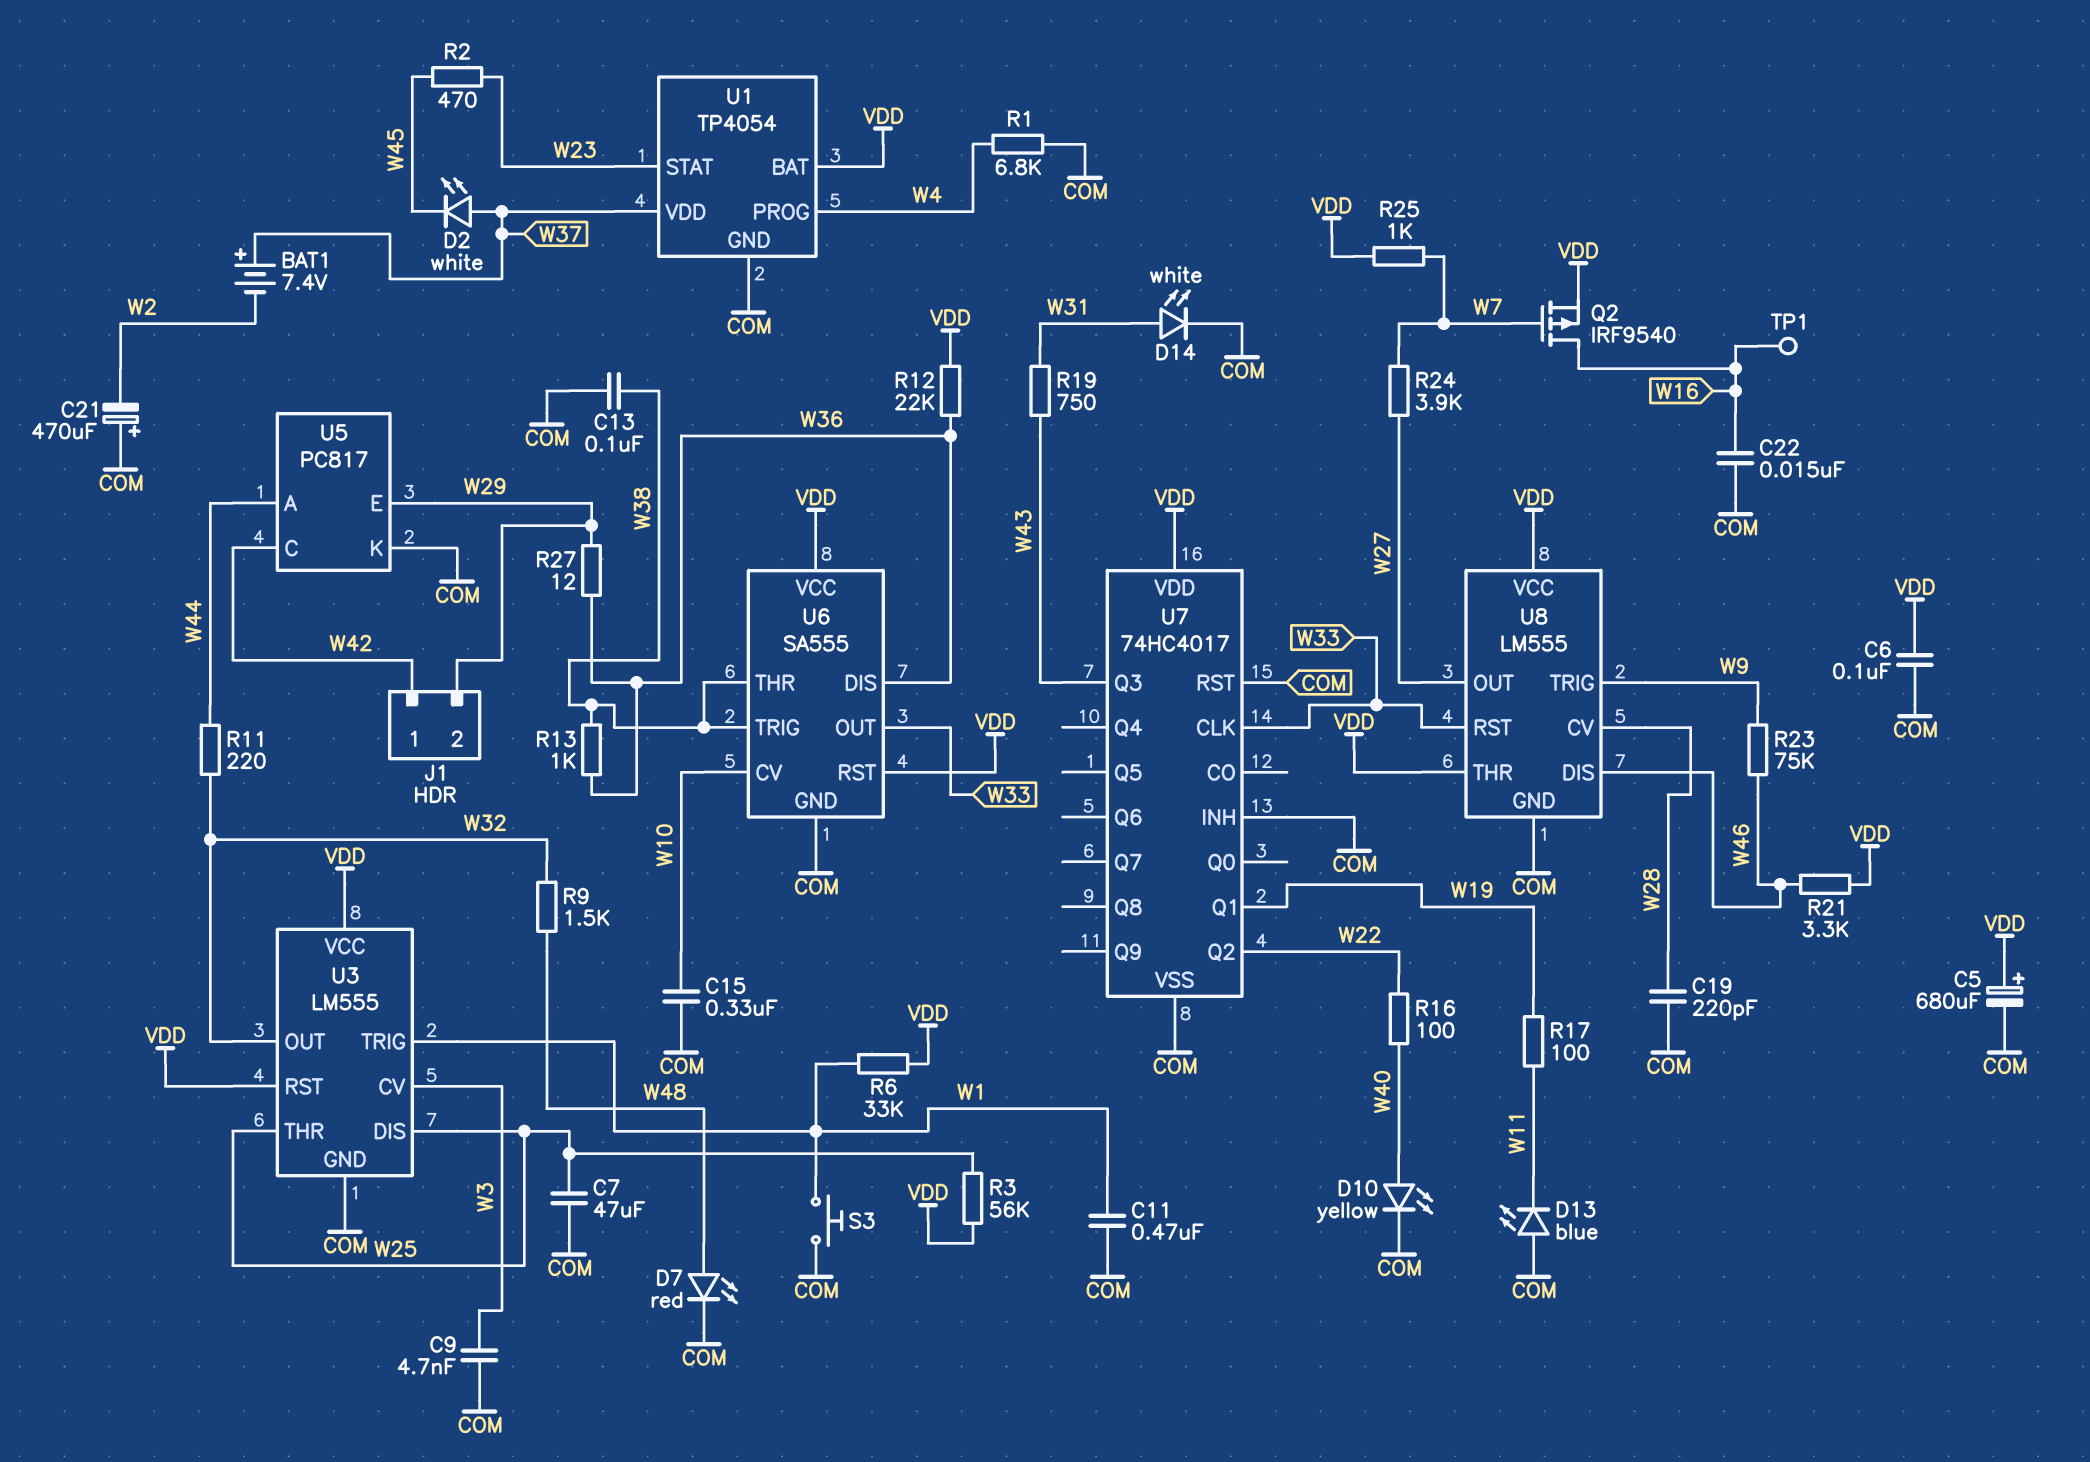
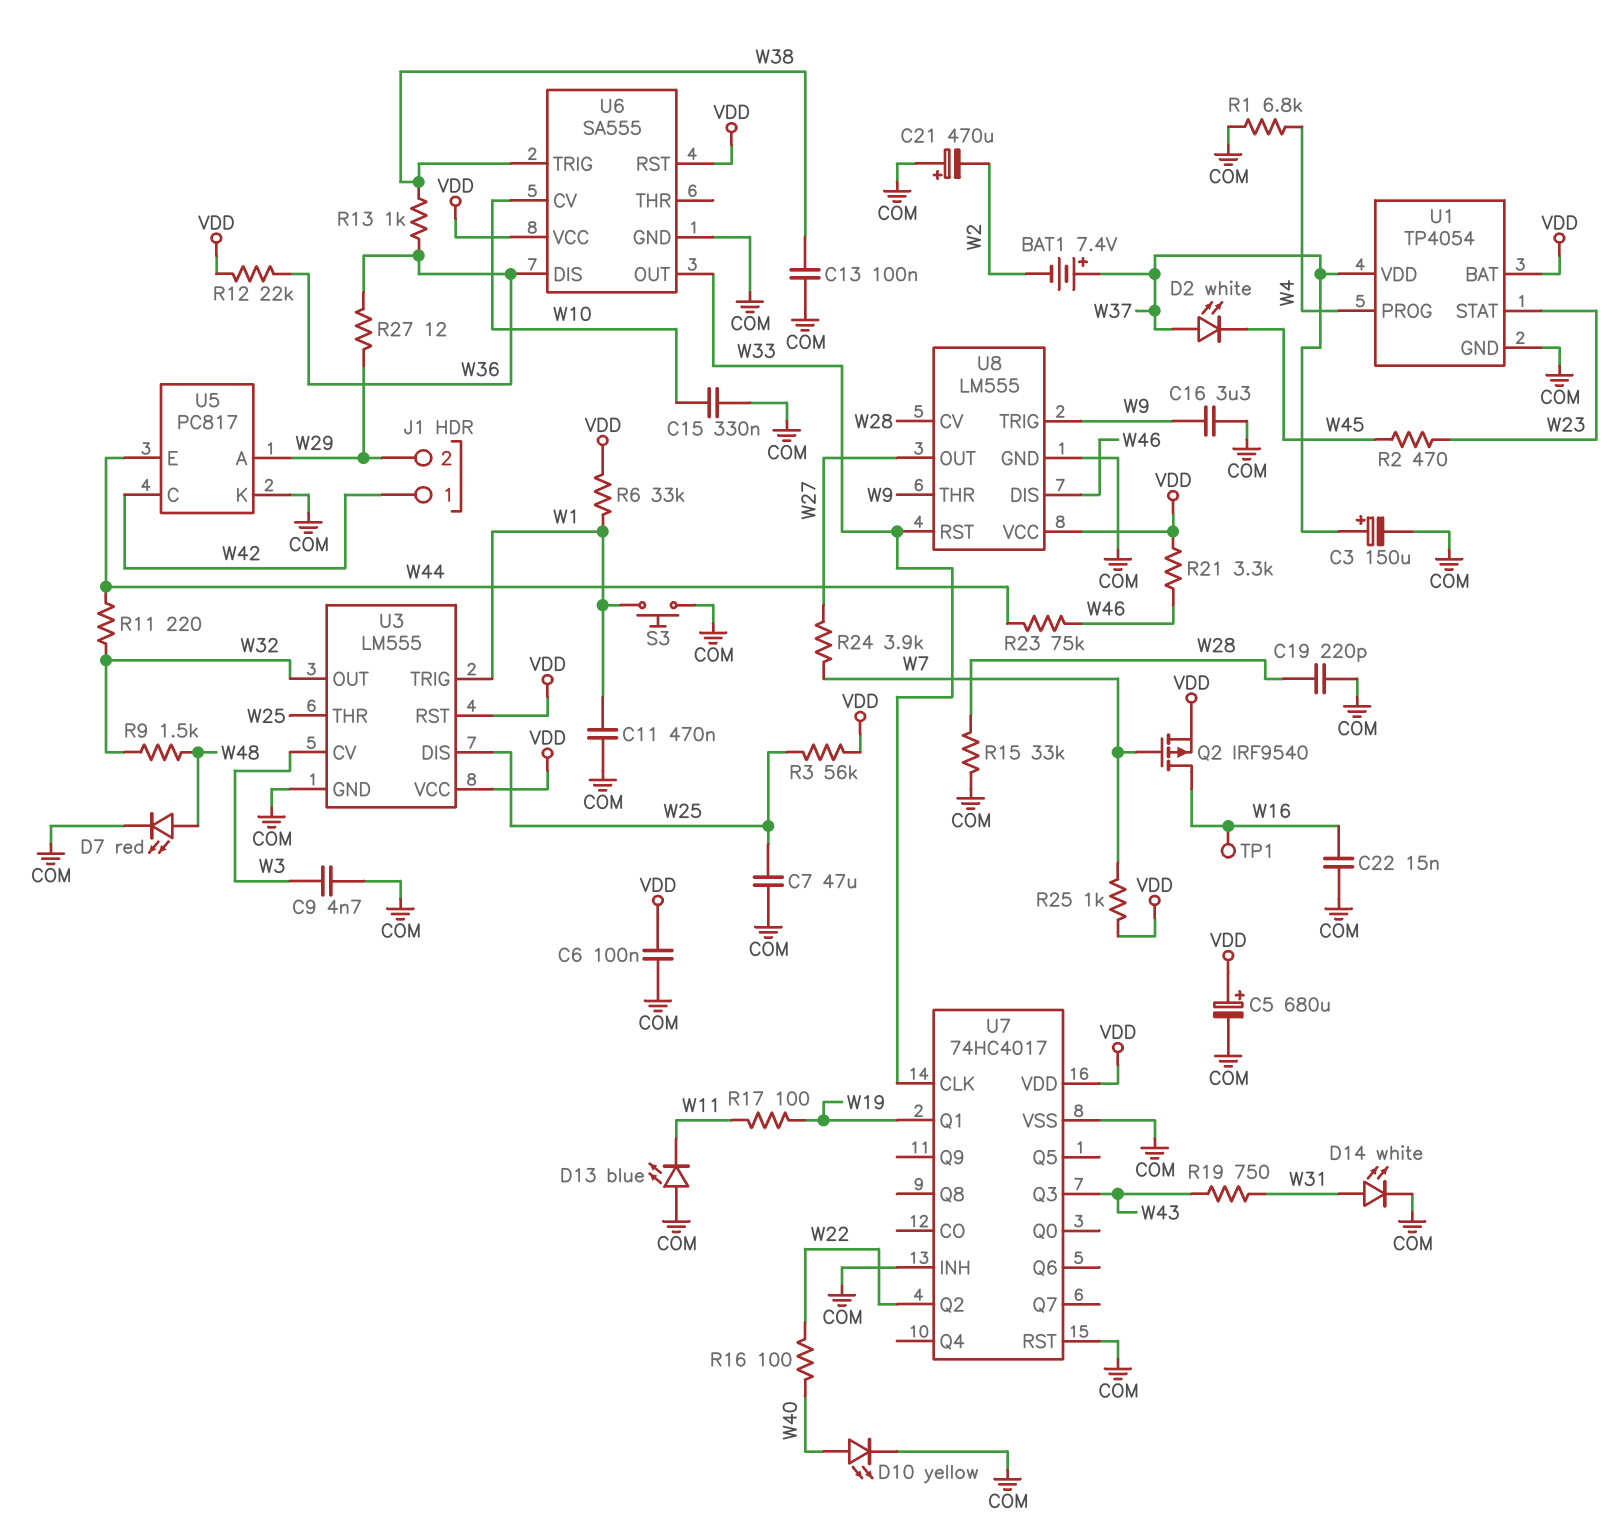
C3: none -> 150uF (plus W37, minus COM)
C16: none -> 3.3uF (COM, W9)
R15: none -> 33k (COM, W28)
R23: 75k (W9, W46) -> 75k (W44, W46)
U5 pin A: W44 -> W29
U5 pin E: W29 -> W44
U6 pin THR: W38 -> none
U8 pin THR: VDD -> W9

